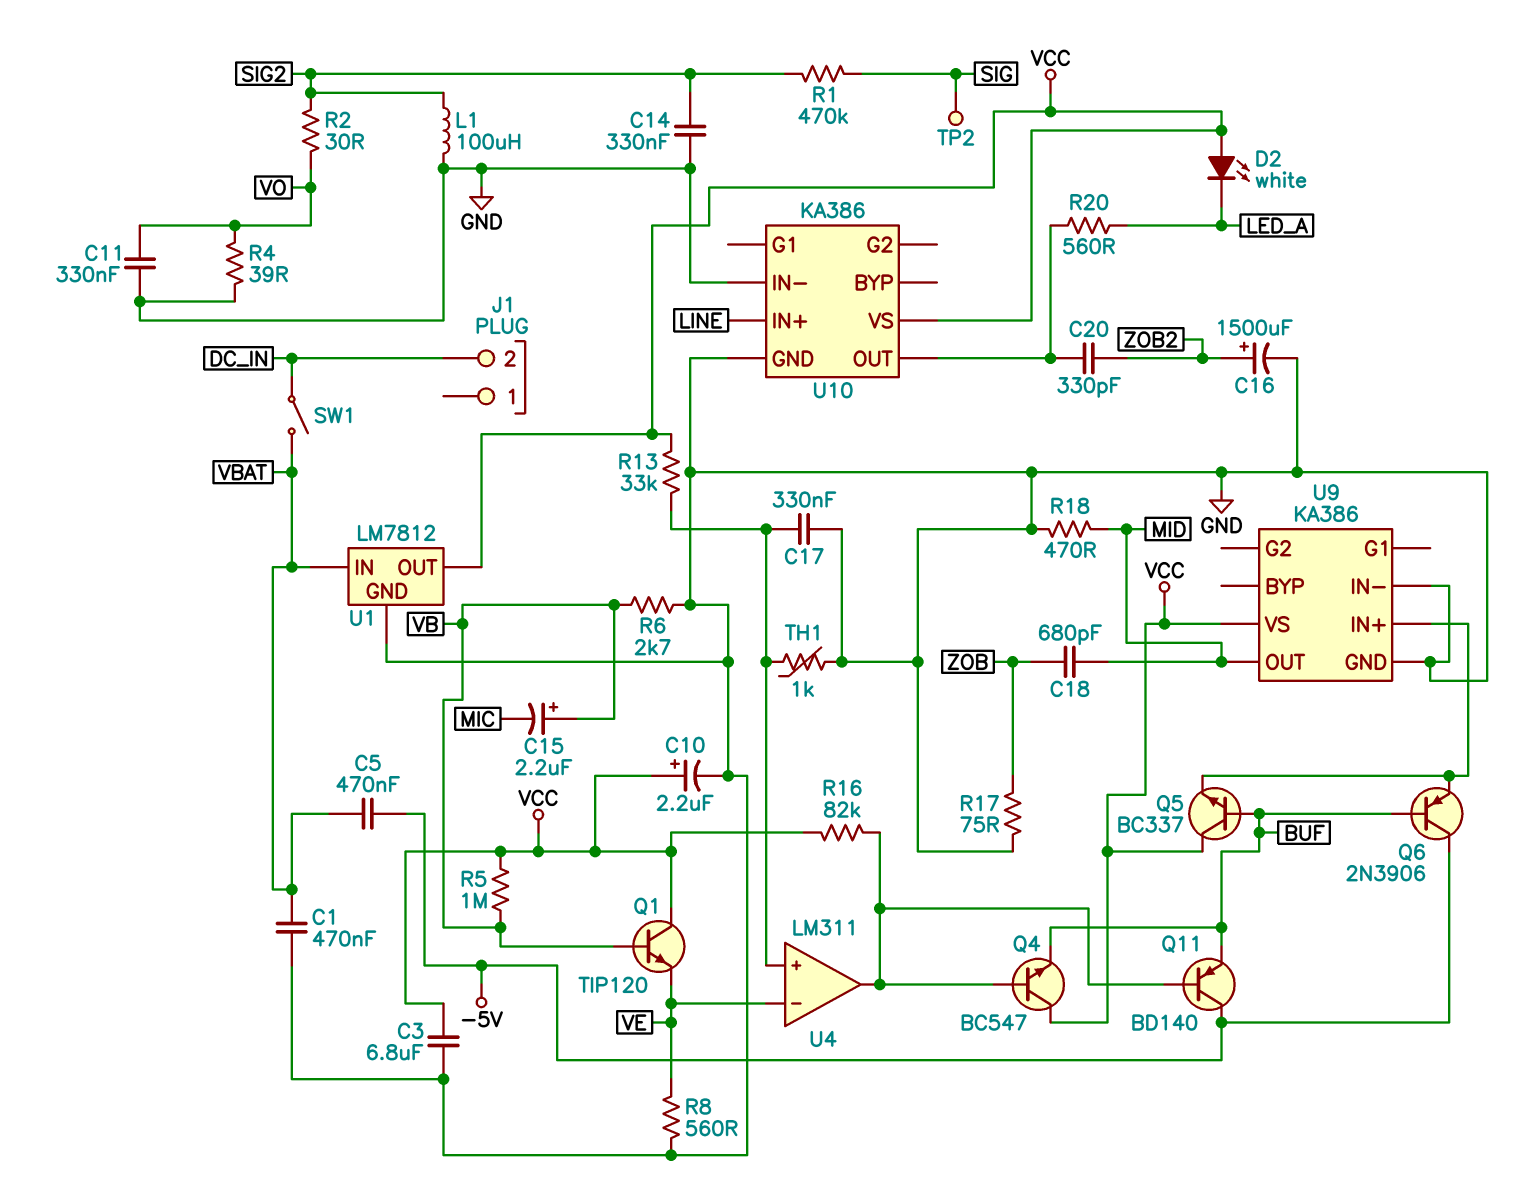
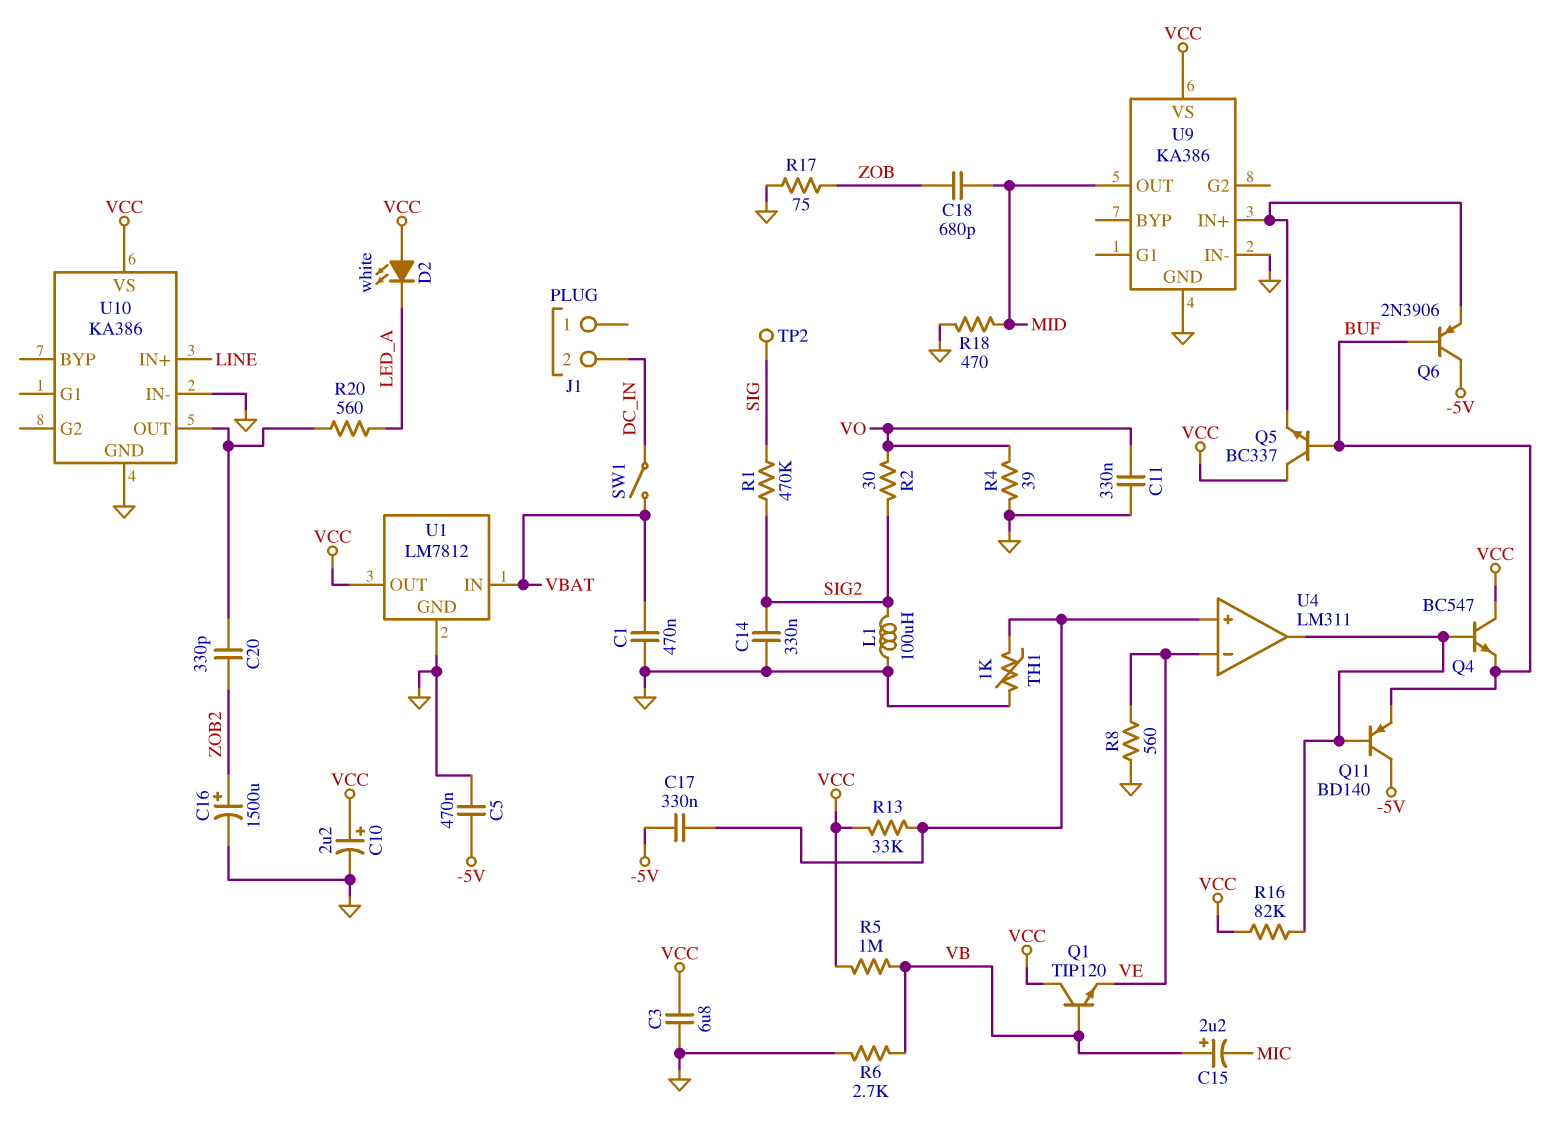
C5: 470nF (-5V, VBAT) -> 470nF (-5V, GND)
C17: 330nF (GND, U4/in+) -> 330nF (-5V, U4/in+)

